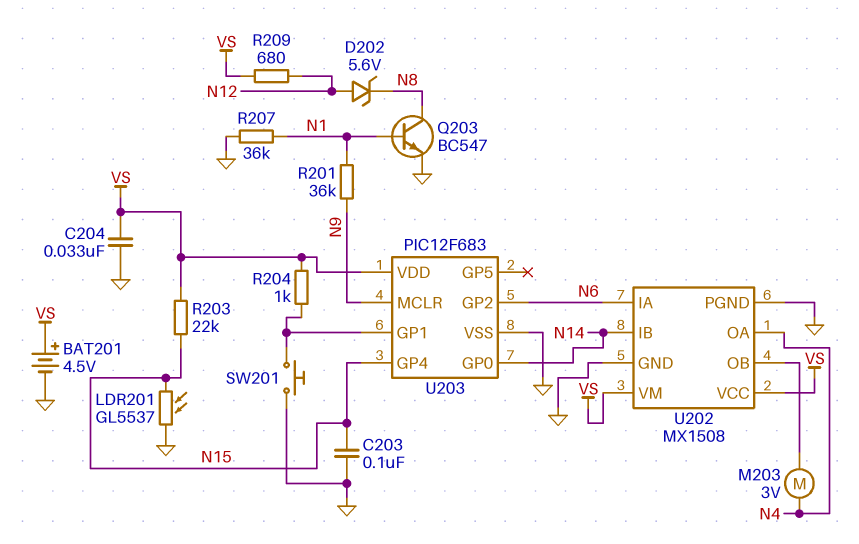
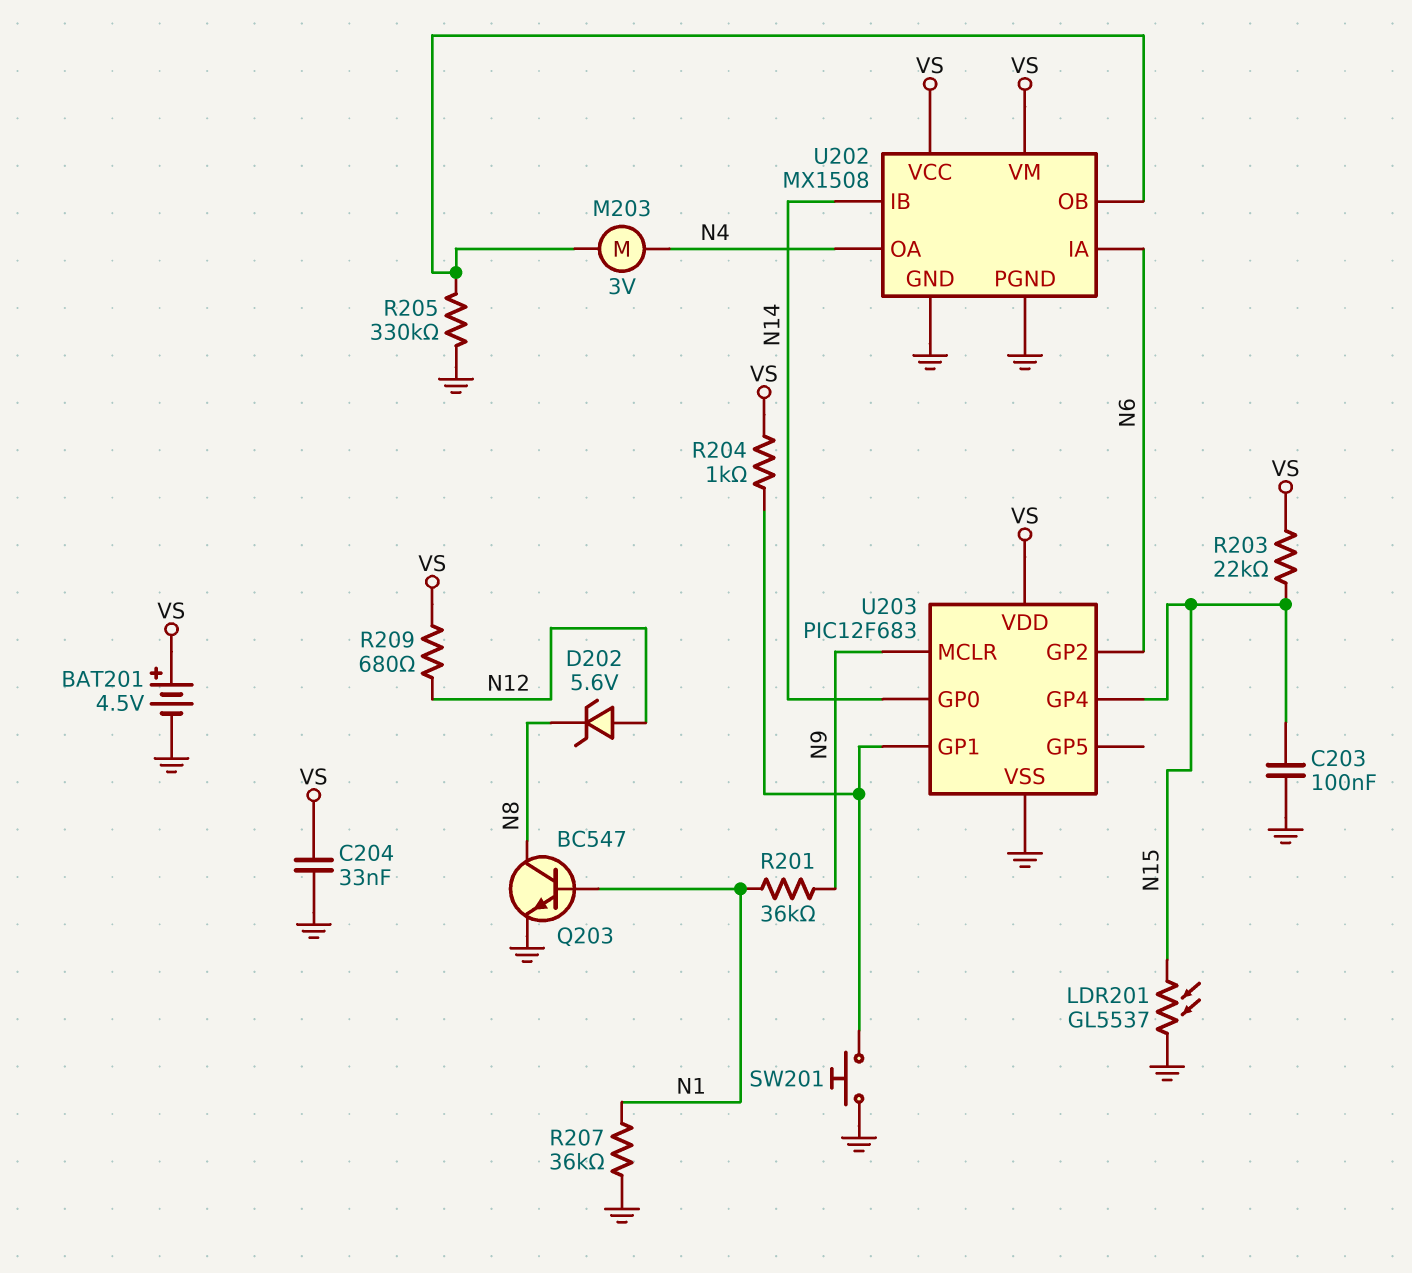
R205: none -> 330k (GND, U202/OB)

